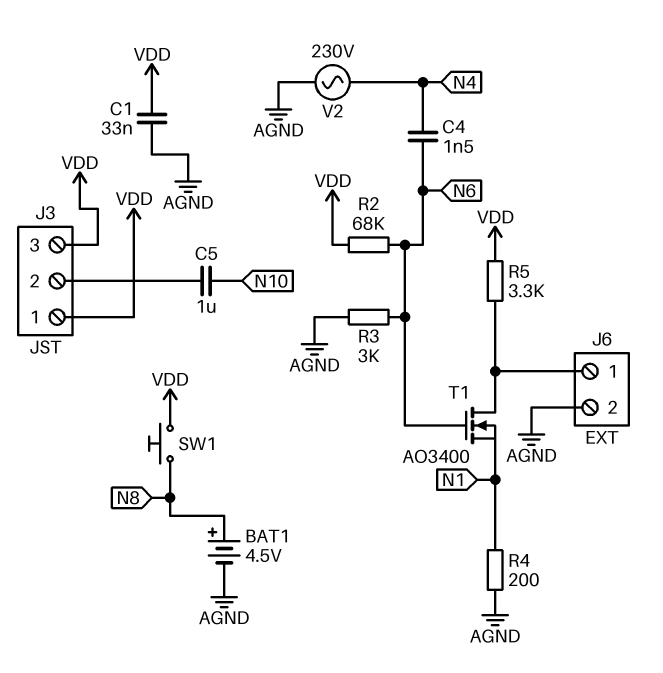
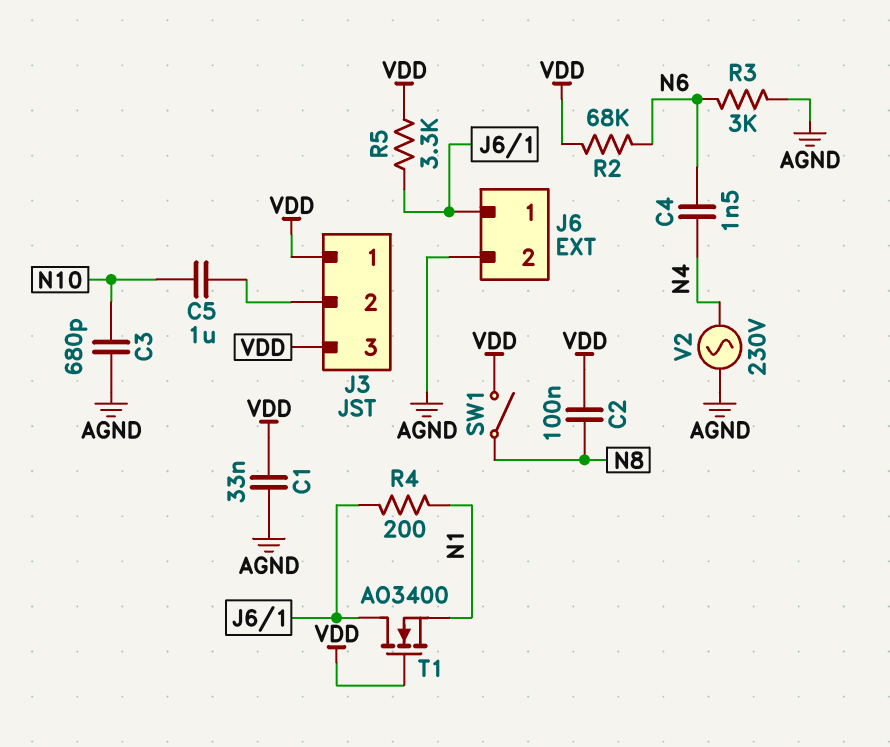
BAT1: 4.5V (plus N8, minus AGND) -> none
C2: none -> 100nF (N8, VDD)
C3: none -> 680pF (AGND, N10)
R4: 200 (AGND, N1) -> 200 (J6/1, N1)
SW1: button (N8, VDD) -> switch (N8, VDD)
T1: NMOS AO3400 (G N6, D J6/1, S N1) -> NMOS AO3400 (G VDD, D J6/1, S N1)

